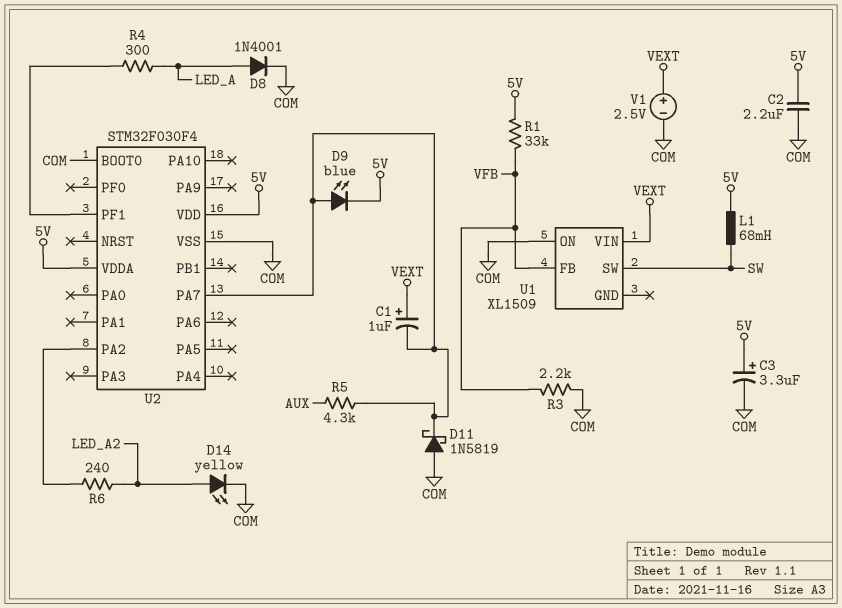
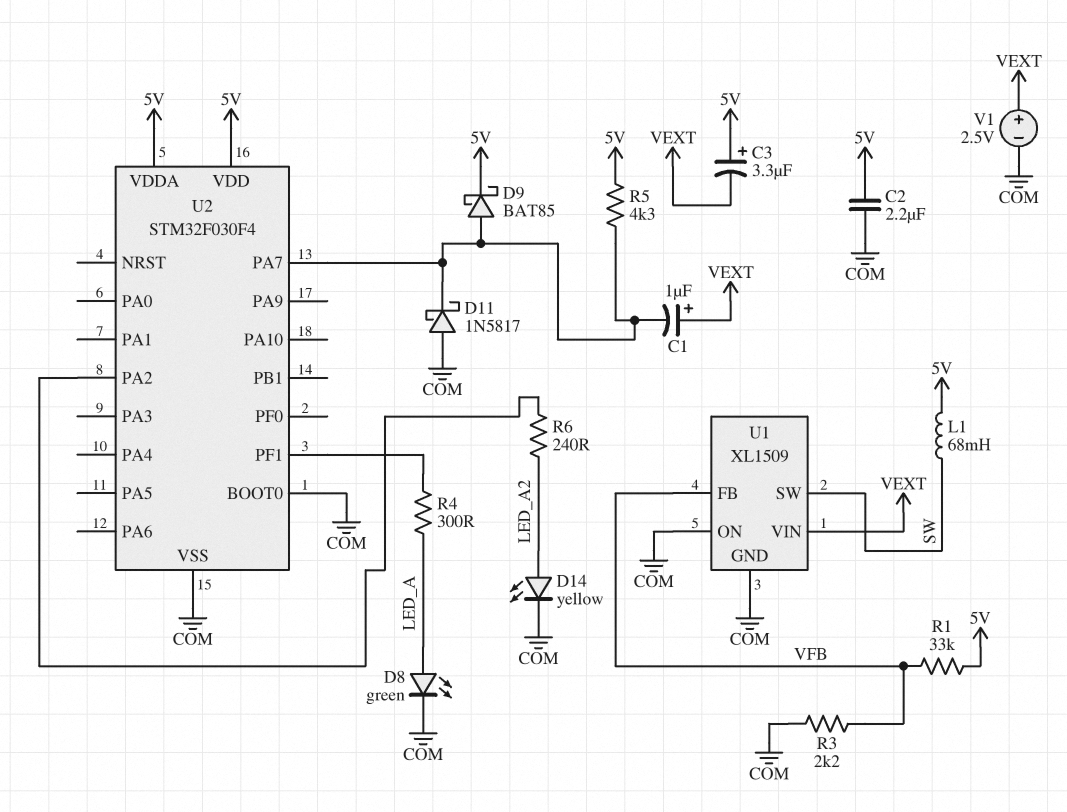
C3: 3.3uF (plus 5V, minus COM) -> 3.3uF (plus 5V, minus VEXT)
D8: diode 1N4001 (A LED_A, K COM) -> LED green (A LED_A, K COM)
D9: LED blue (A U2/PA7, K 5V) -> schottky BAT85 (A U2/PA7, K 5V)
D11: schottky 1N5819 (A COM, K U2/PA7) -> schottky 1N5817 (A COM, K U2/PA7)
R5: 4.3k (AUX, U2/PA7) -> 4.3k (5V, U2/PA7)
U1 pin GND: none -> COM

